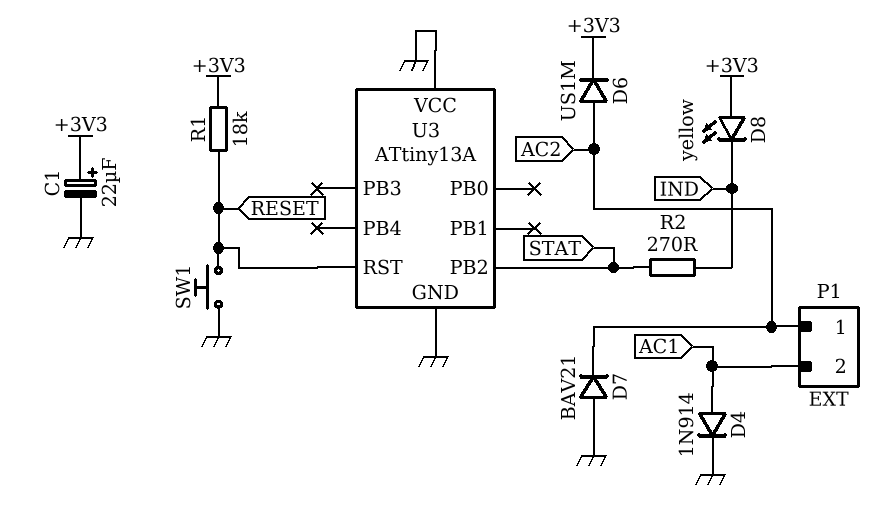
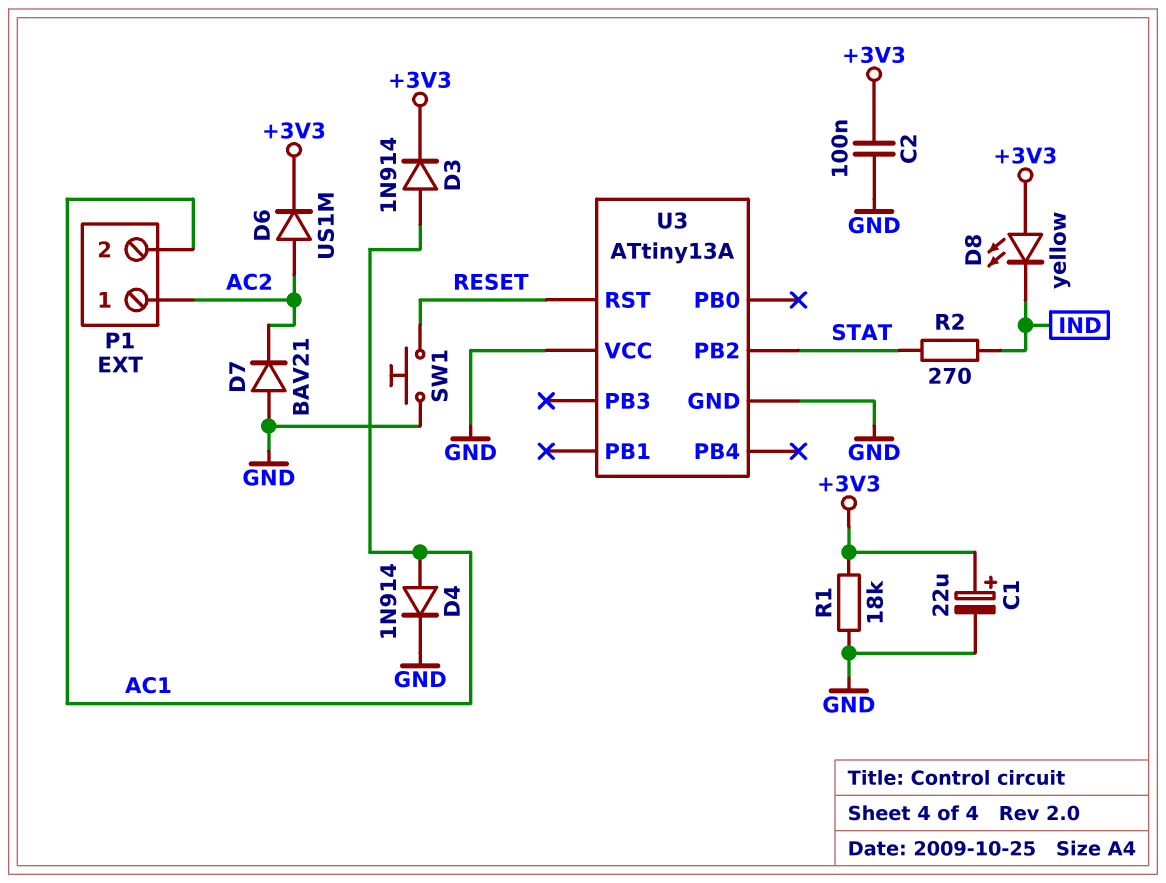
C2: none -> 100nF (+3V3, GND)
D3: none -> diode 1N914 (A AC1, K +3V3)
R1: 18k (+3V3, RESET) -> 18k (+3V3, GND)

